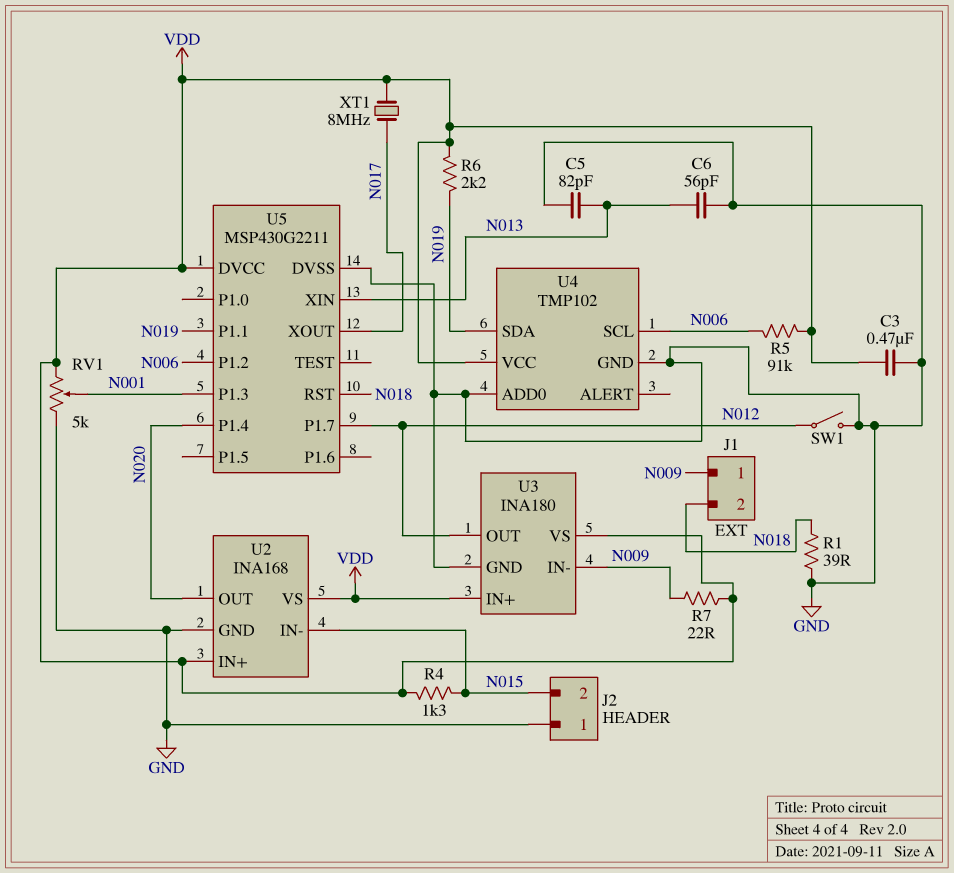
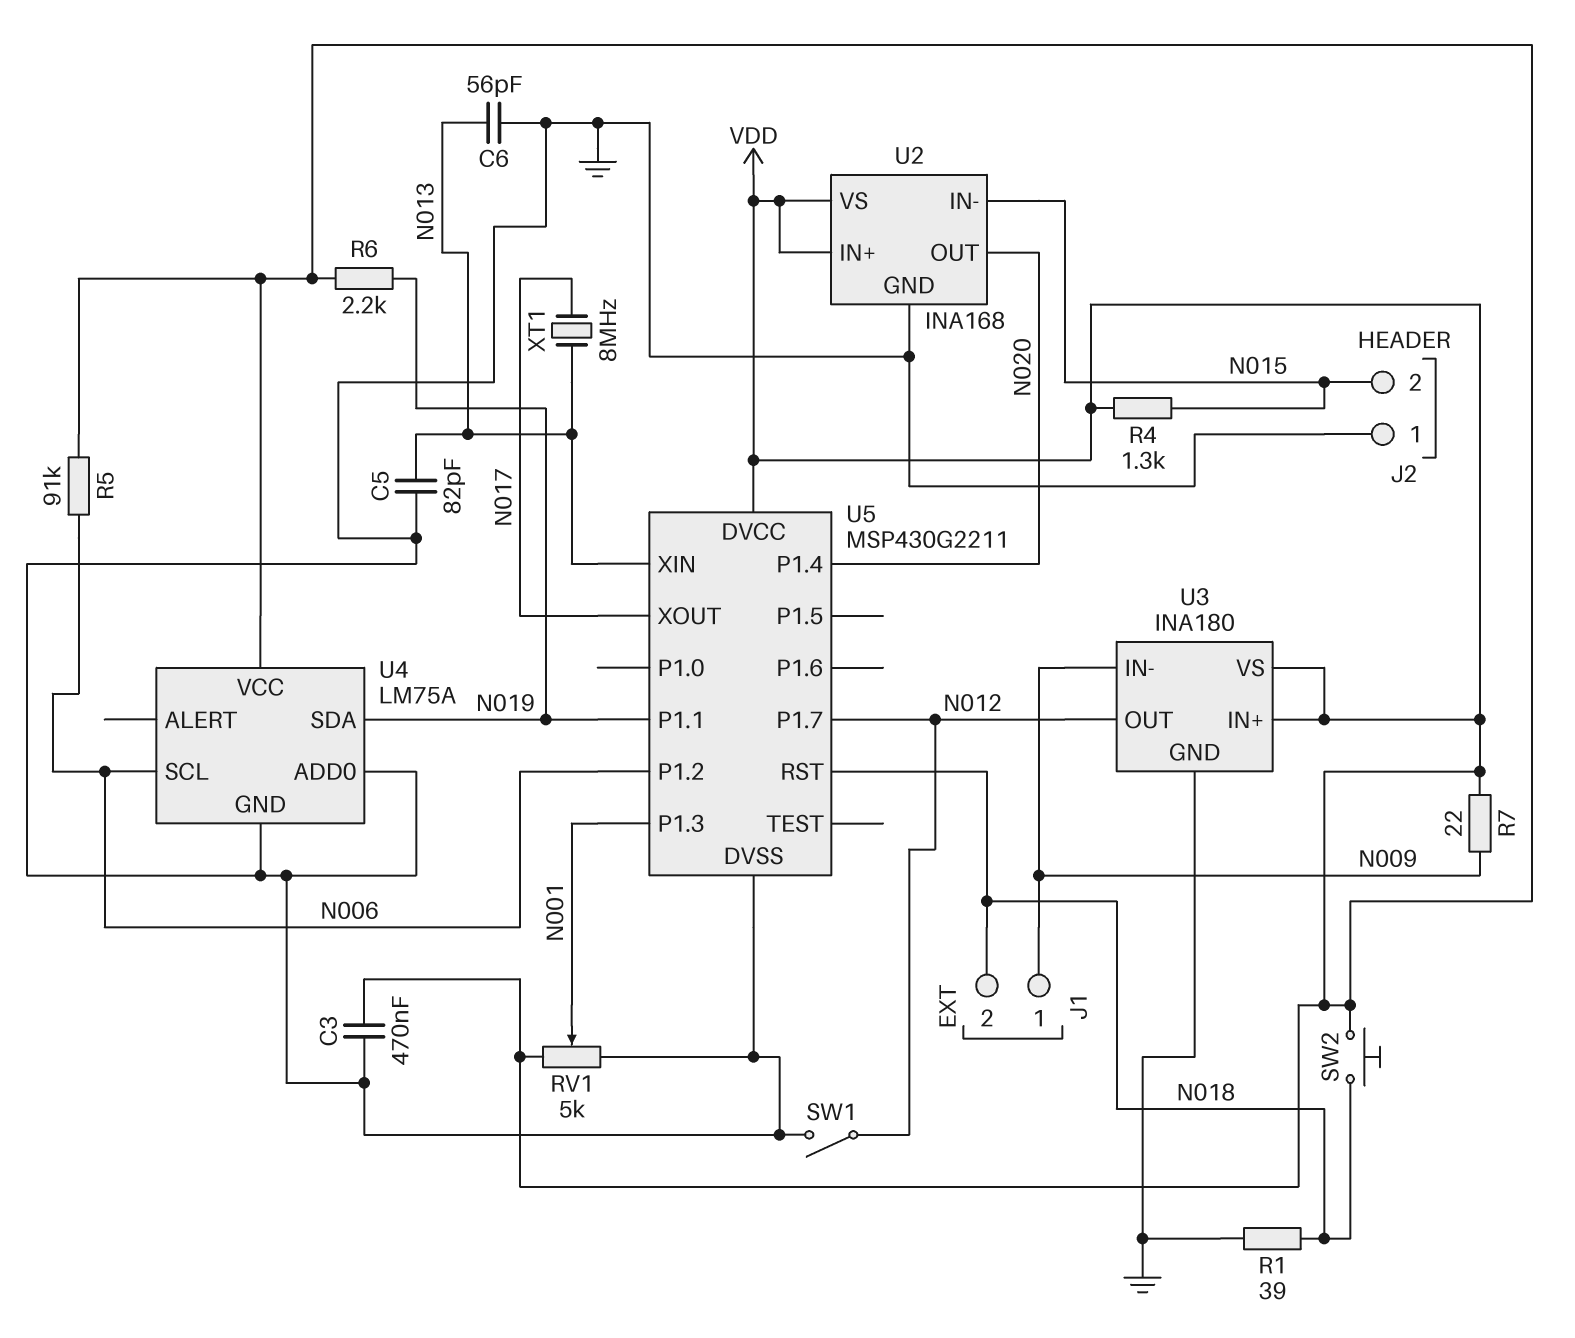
SW2: none -> button (N018, VDD)
U4: TMP102 -> LM75A
XT1: 8MHz (N017, VDD) -> 8MHz (N013, N017)

